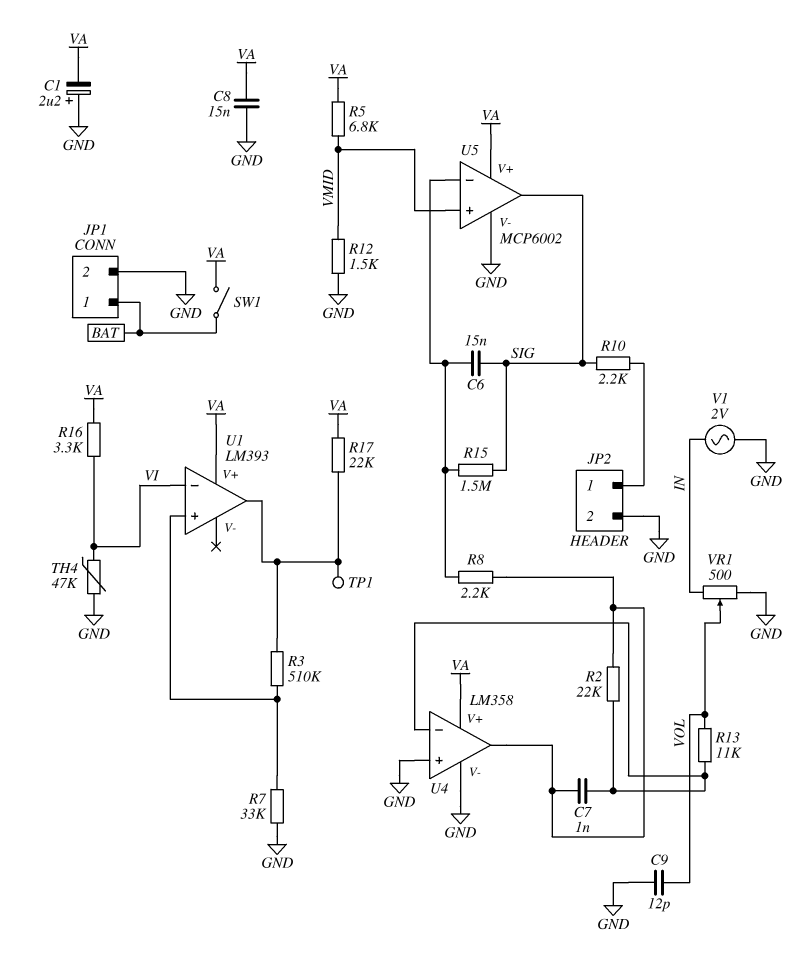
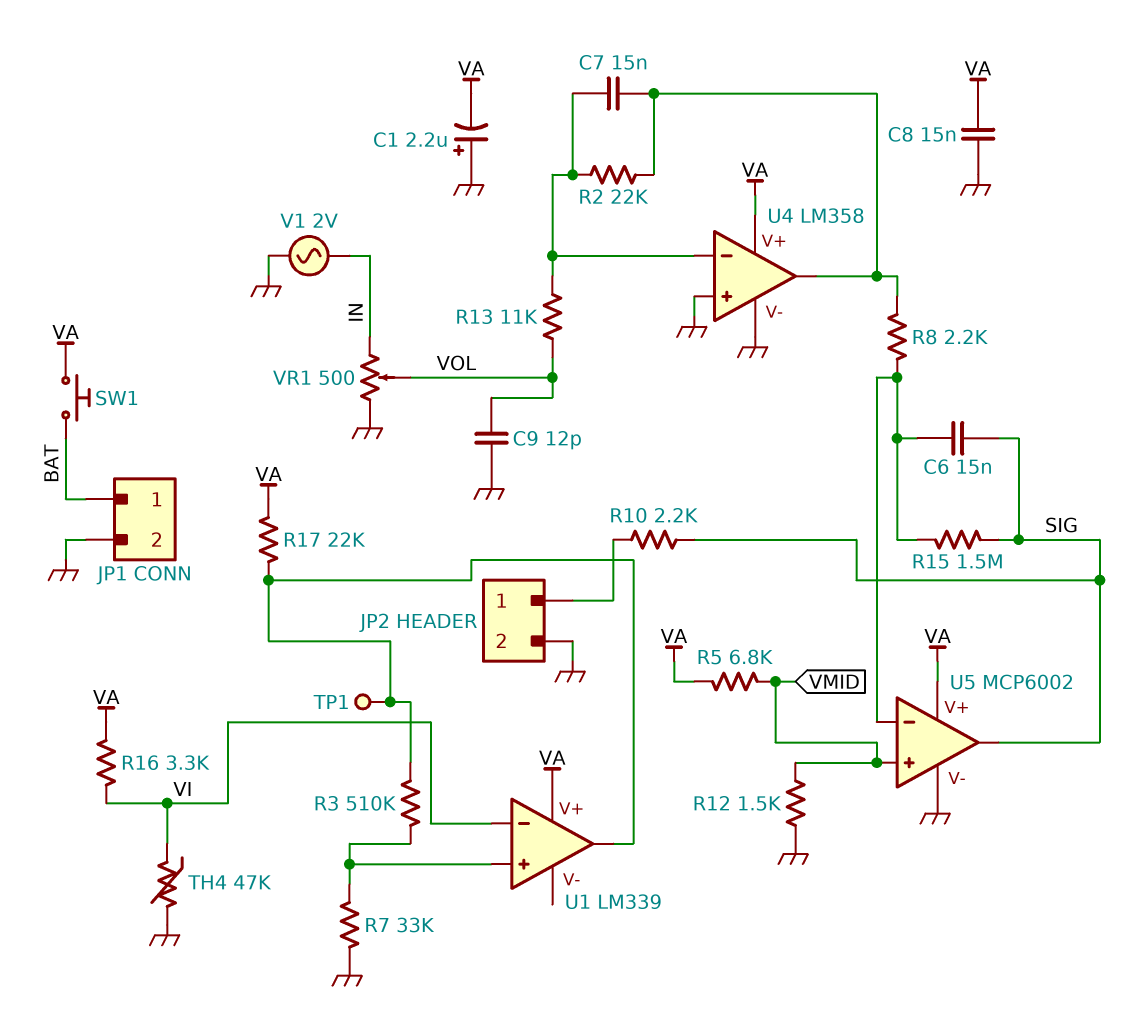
C7: 1nF (U4/in-, U4/out) -> 15nF (U4/in-, U4/out)
SW1: switch (BAT, VA) -> button (BAT, VA)
U1: LM393 -> LM339

